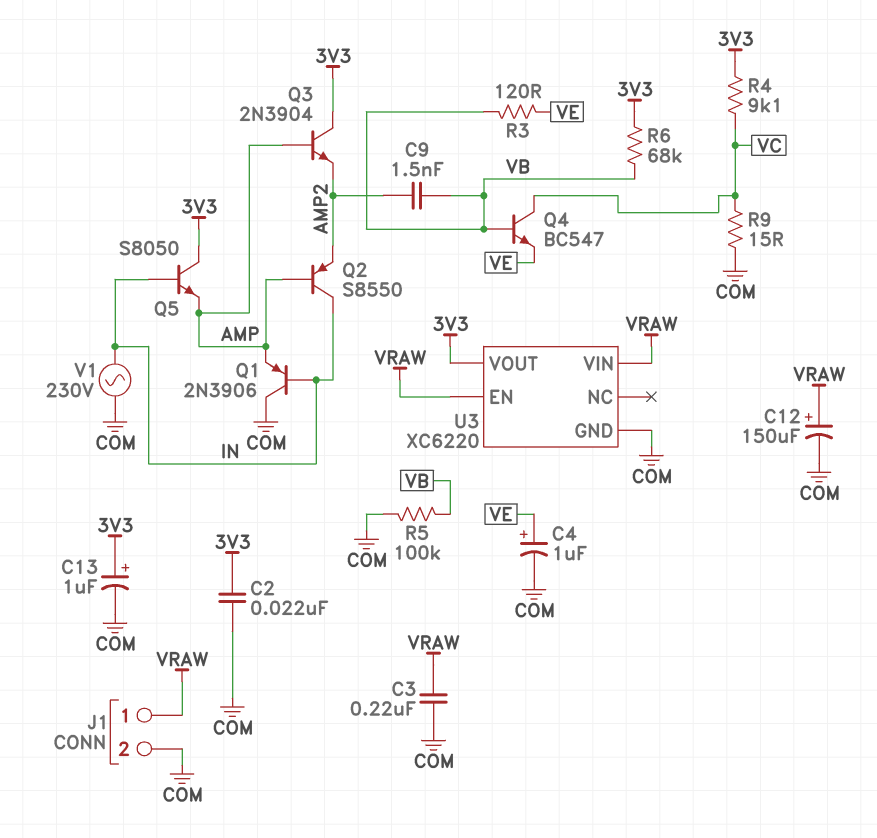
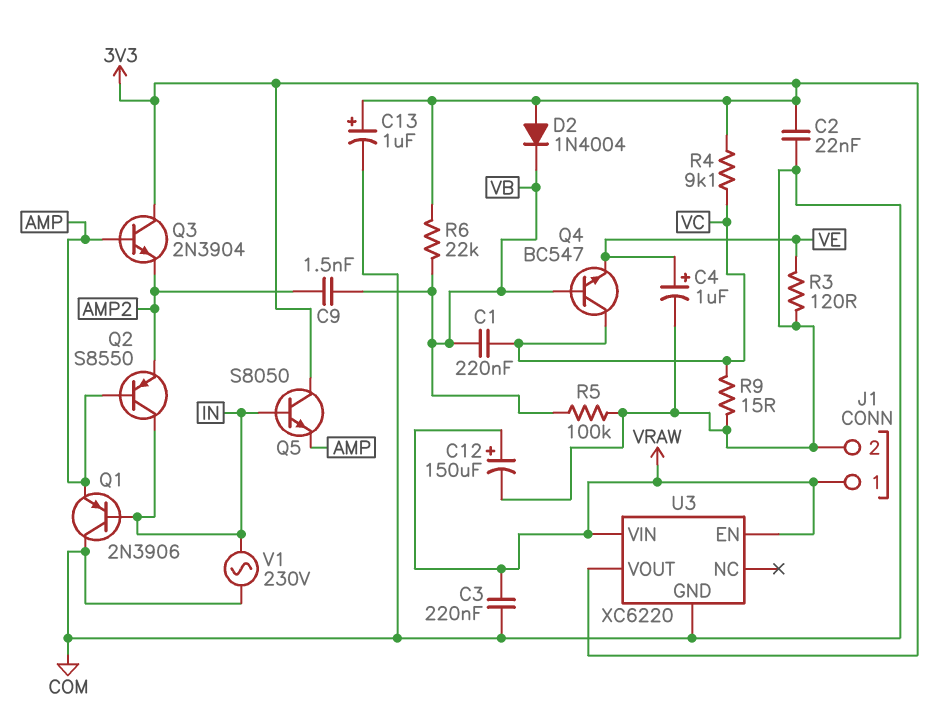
C1: none -> 220nF (VB, VC)
D2: none -> diode 1N4004 (A 3V3, K VB)
R3: 120 (VB, VE) -> 120 (COM, VE)
R6: 68k (3V3, VB) -> 22k (3V3, VB)

